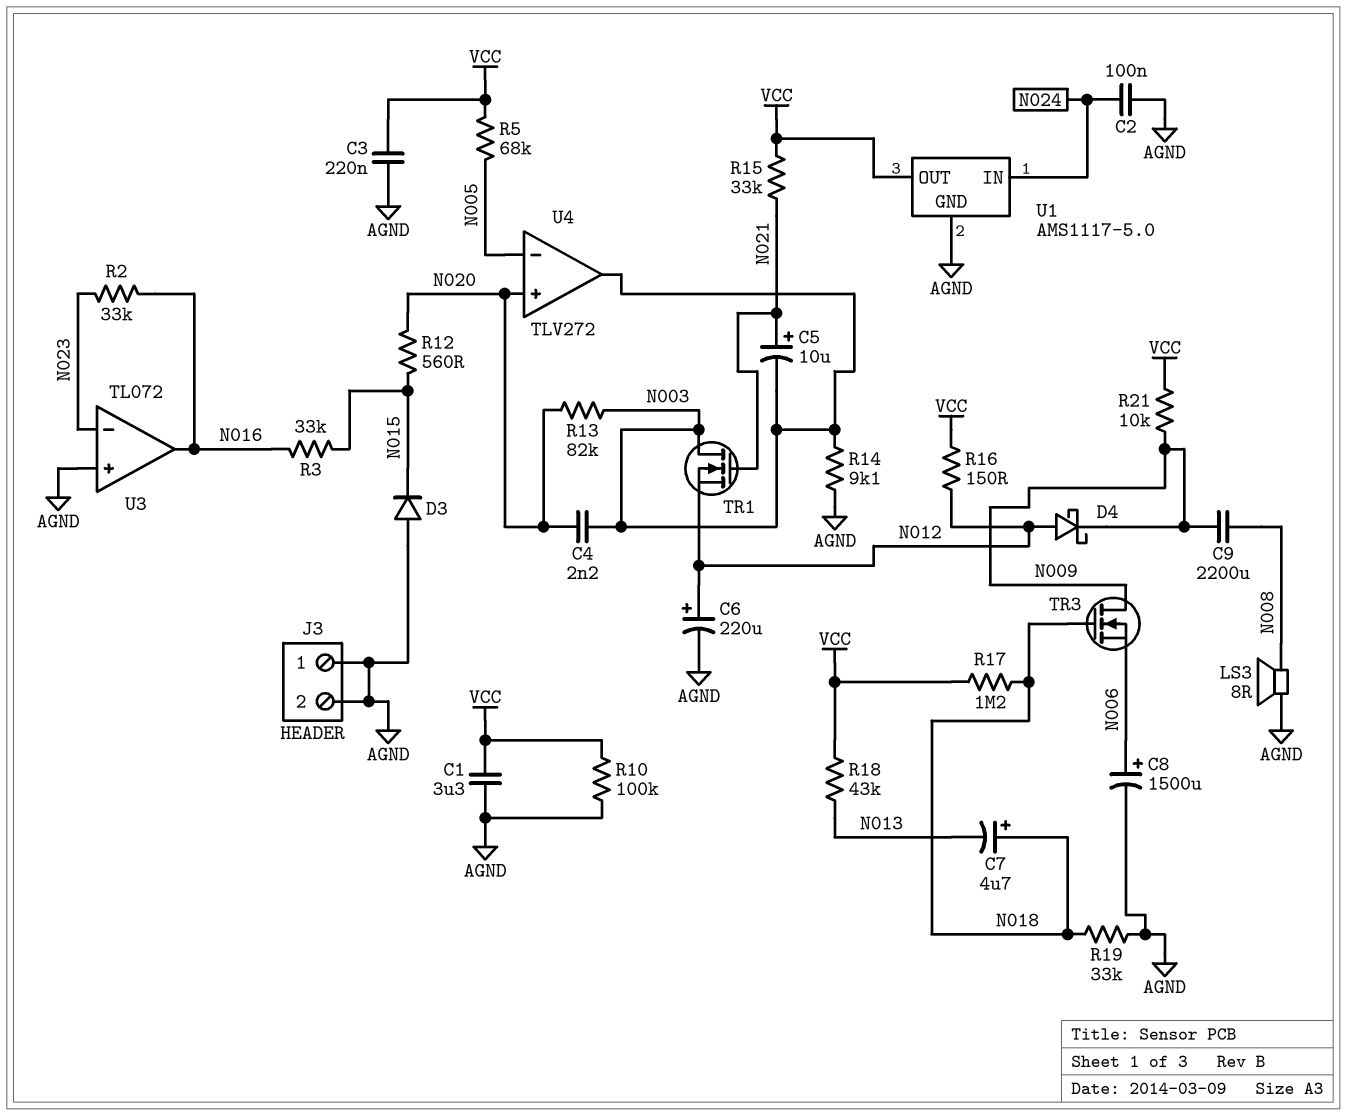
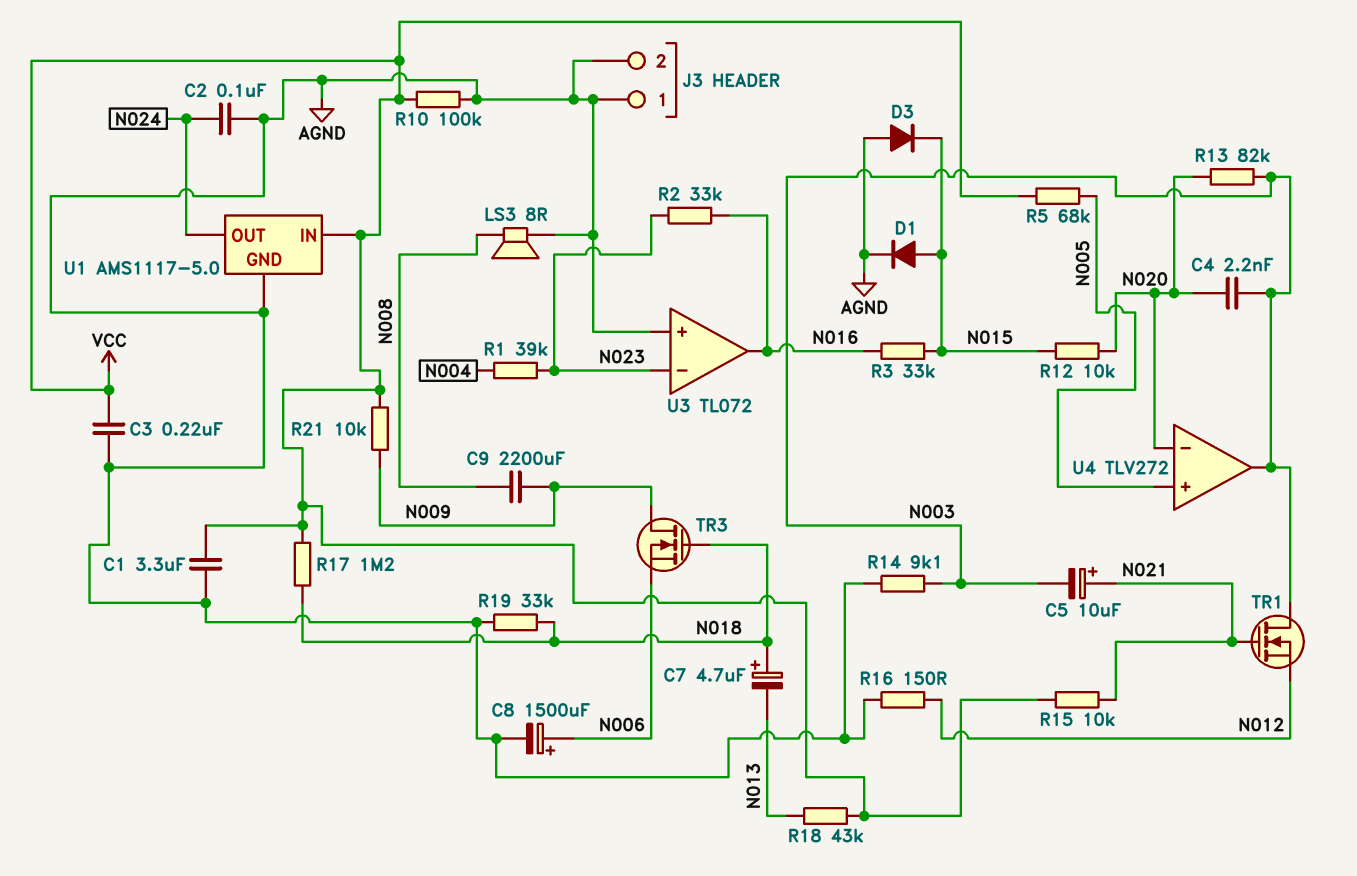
C6: 220uF (plus N012, minus AGND) -> none
D1: none -> diode (A N015, K AGND)
D4: schottky (A N012, K N009) -> none
R1: none -> 39k (N004, N023)
R12: 560 (N015, N020) -> 10k (N015, N020)
R15: 33k (N021, VCC) -> 10k (N021, VCC)
R16: 150 (N012, VCC) -> 150 (AGND, N012)
U1 pin IN: N024 -> VCC
U1 pin OUT: VCC -> N024
U4 pin in+: N020 -> N005
U4 pin in-: N005 -> N020

